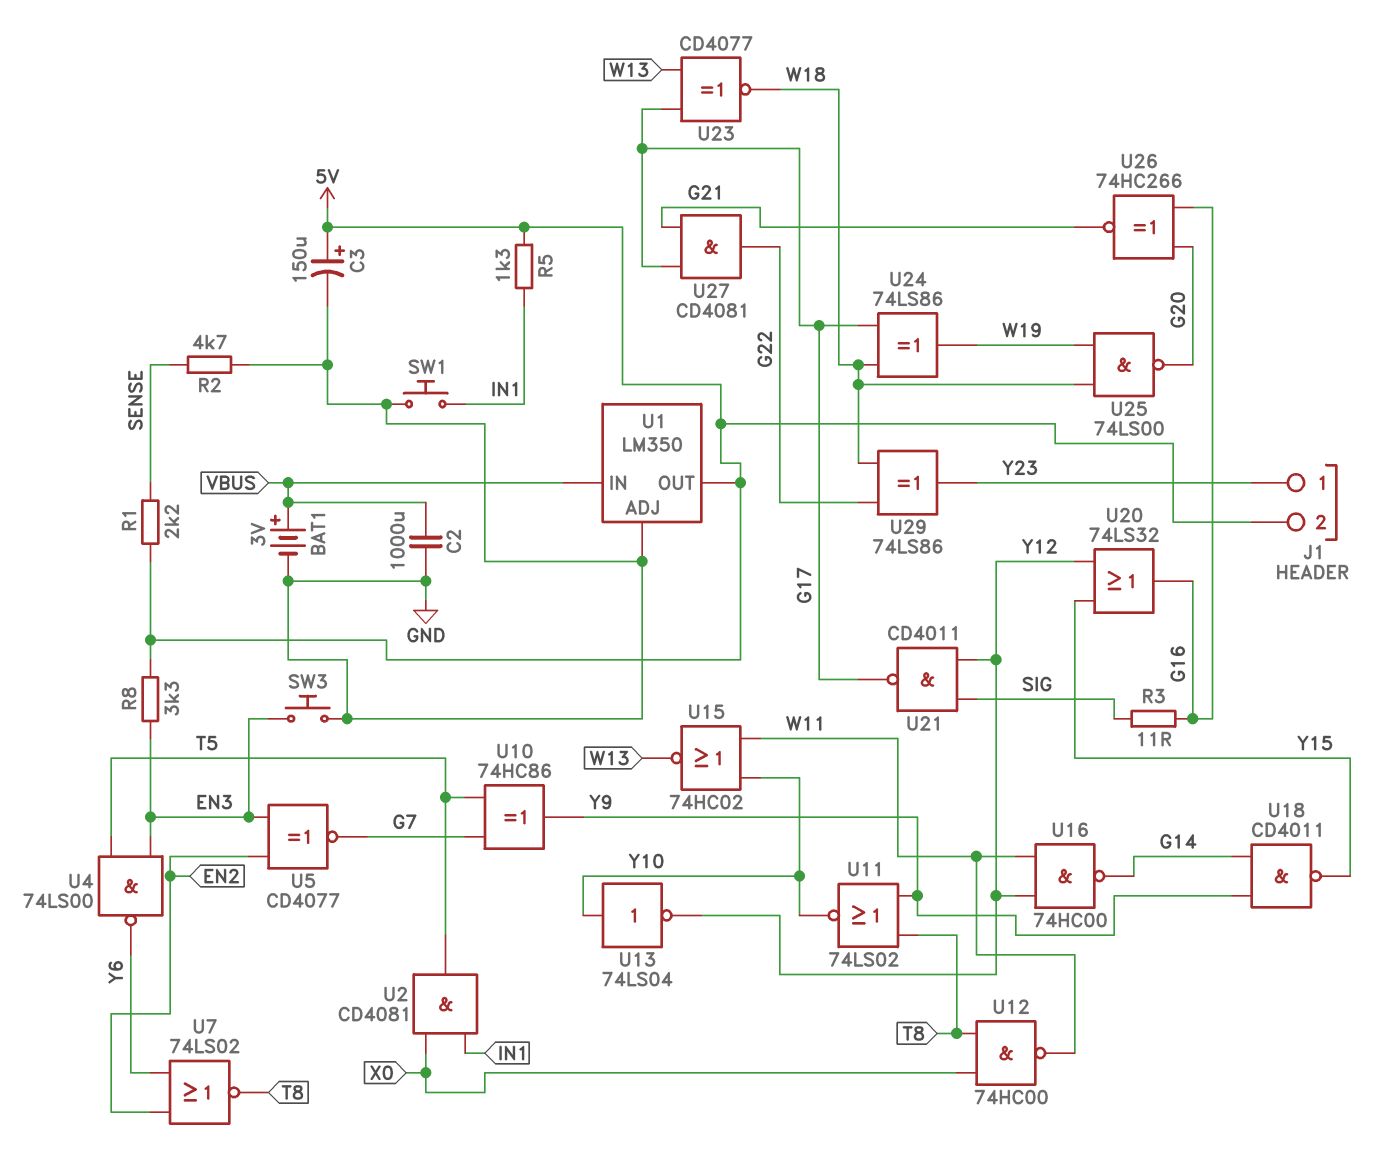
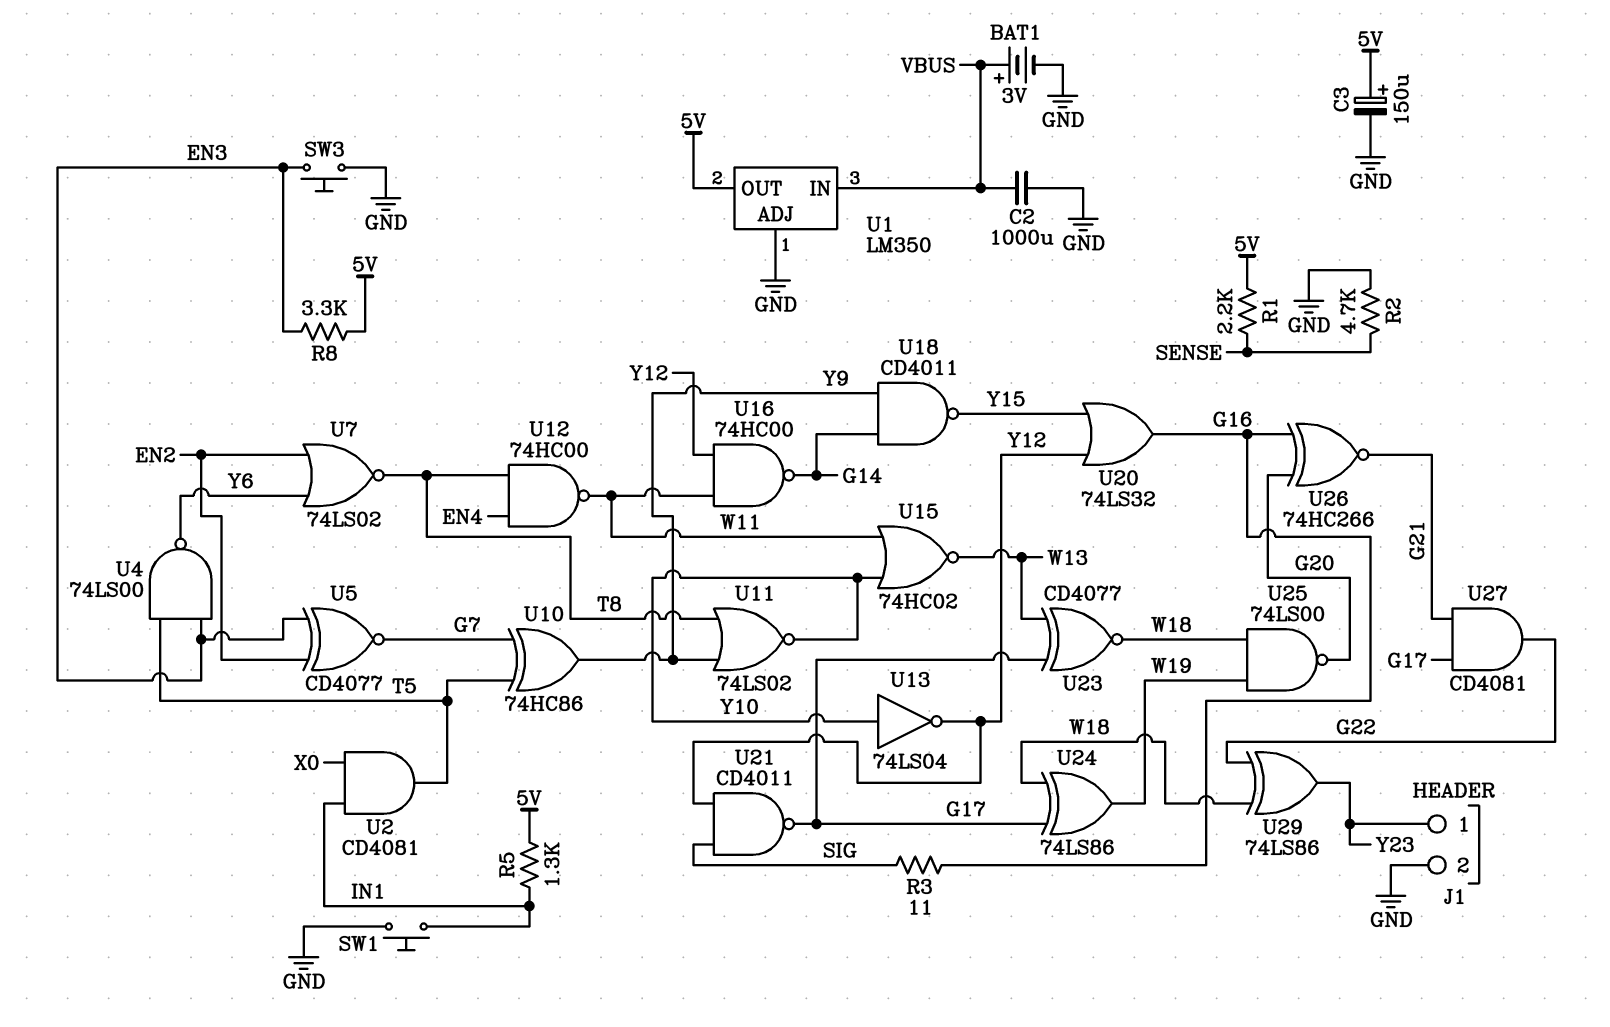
J1 pin 2: 5V -> GND
U12: NAND 74HC00 (in T8, in X0, out W11) -> NAND 74HC00 (in EN4, in T8, out W11)

